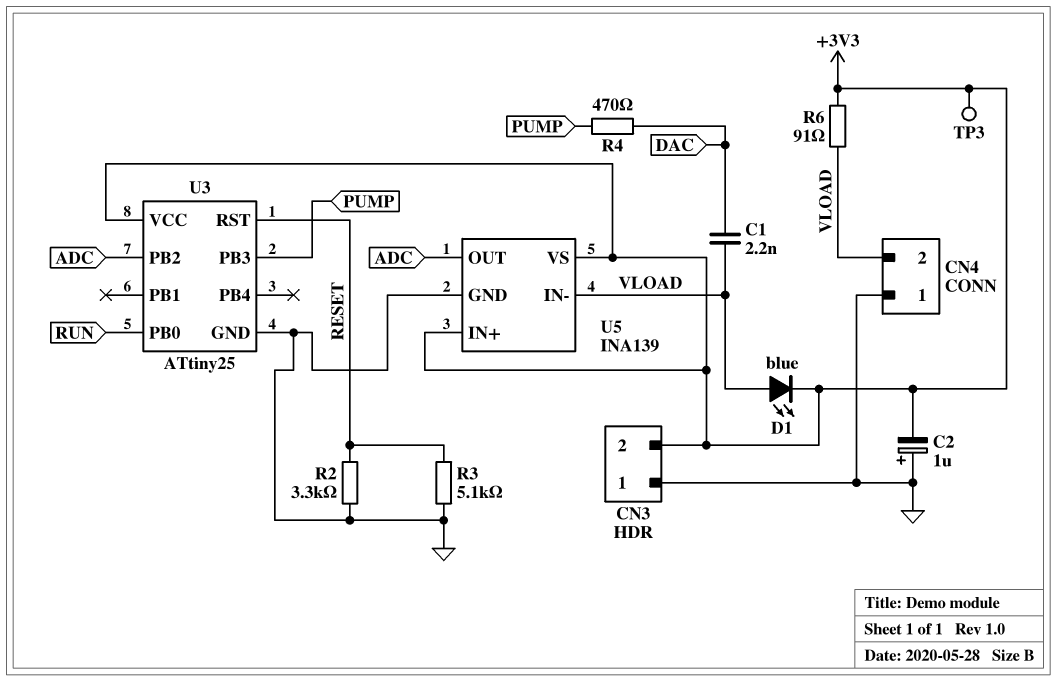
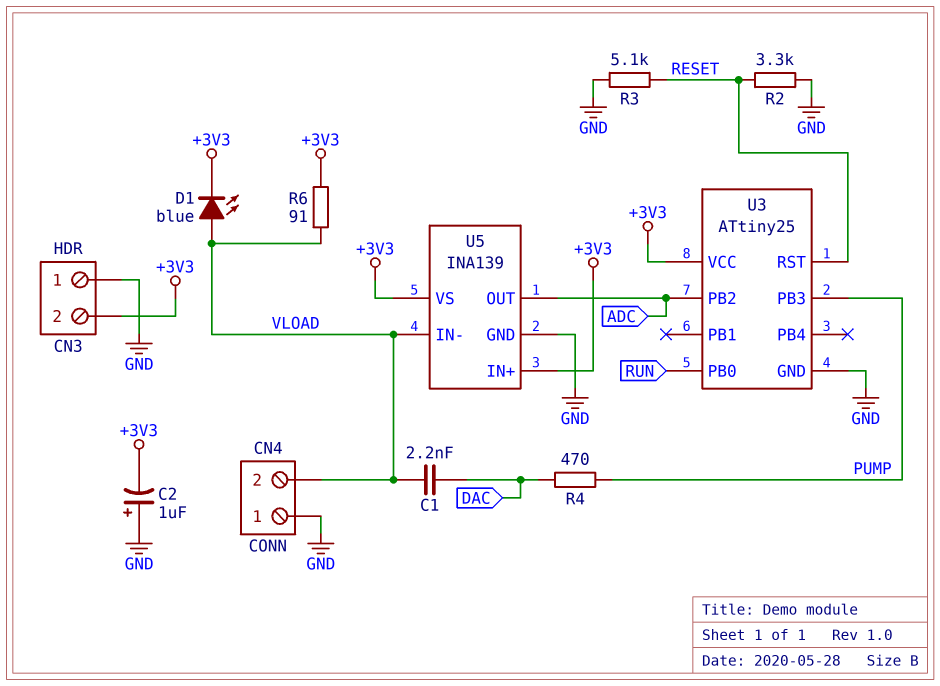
TP3: test point (+3V3) -> none

